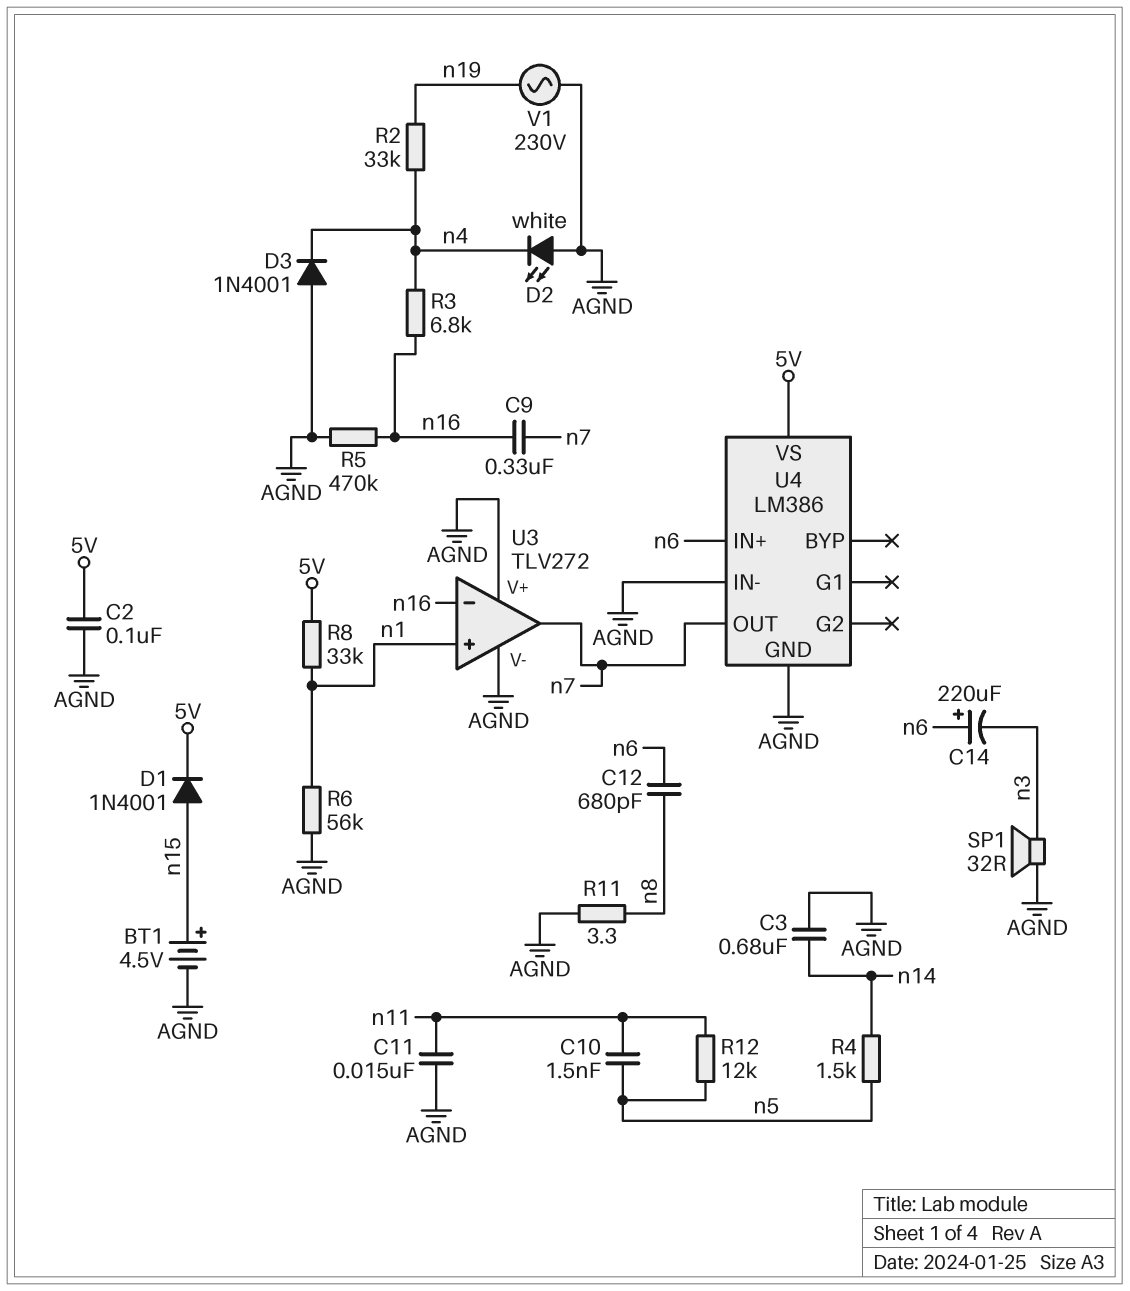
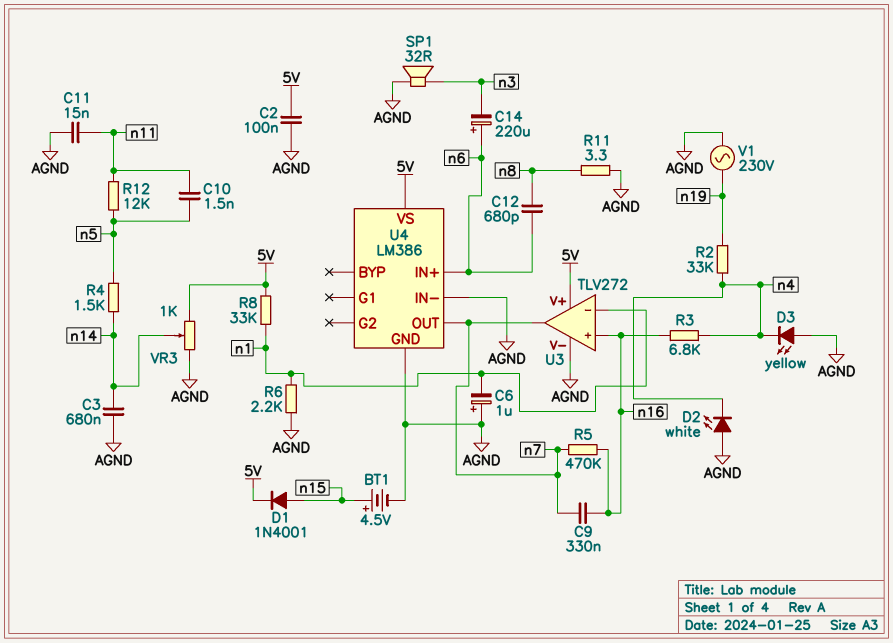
C6: none -> 1uF (plus AGND, minus n1)
D3: diode 1N4001 (A AGND, K n4) -> LED yellow (A AGND, K n4)
R5: 470k (AGND, n16) -> 470k (n7, n16)
R6: 56k (AGND, n1) -> 2.2k (AGND, n1)
U3 pin V+: AGND -> 5V
U3 pin in+: n1 -> n16
U3 pin in-: n16 -> n1
VR3: none -> 1k (5V, AGND, wiper n14)

